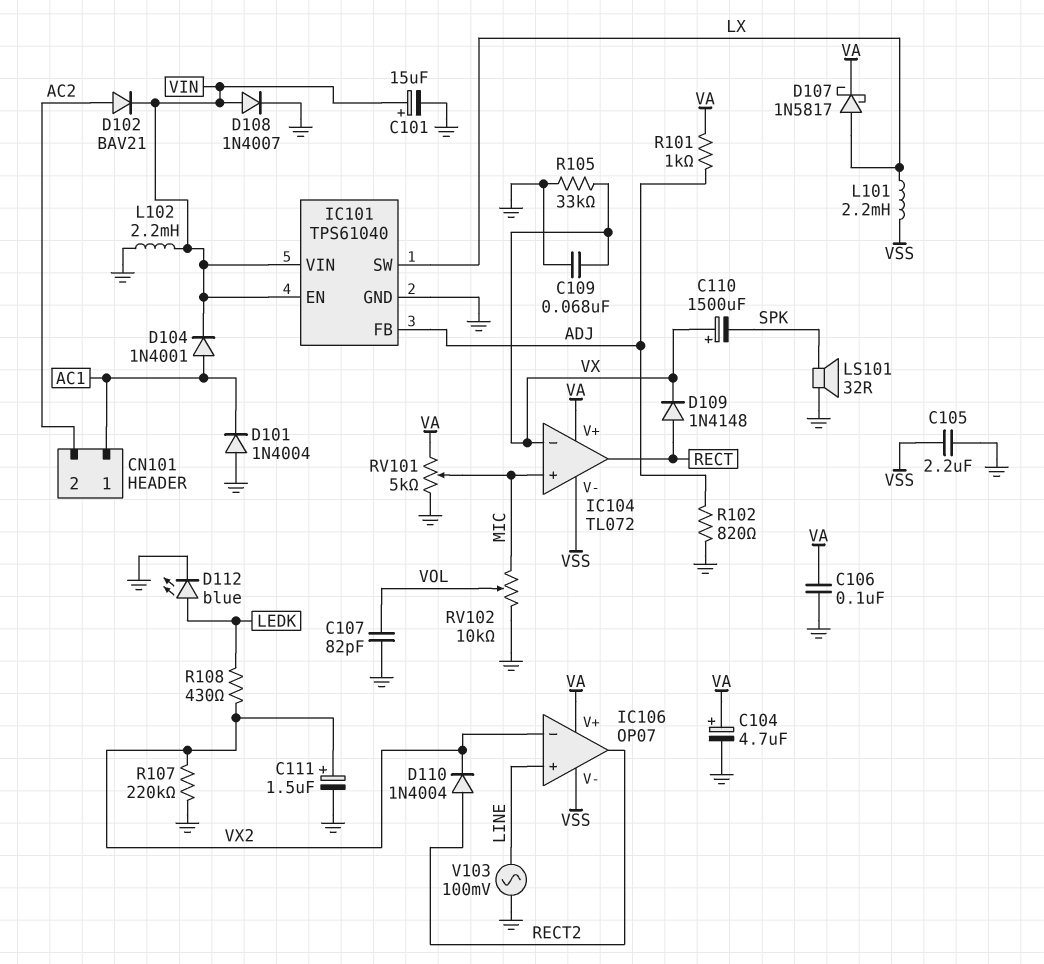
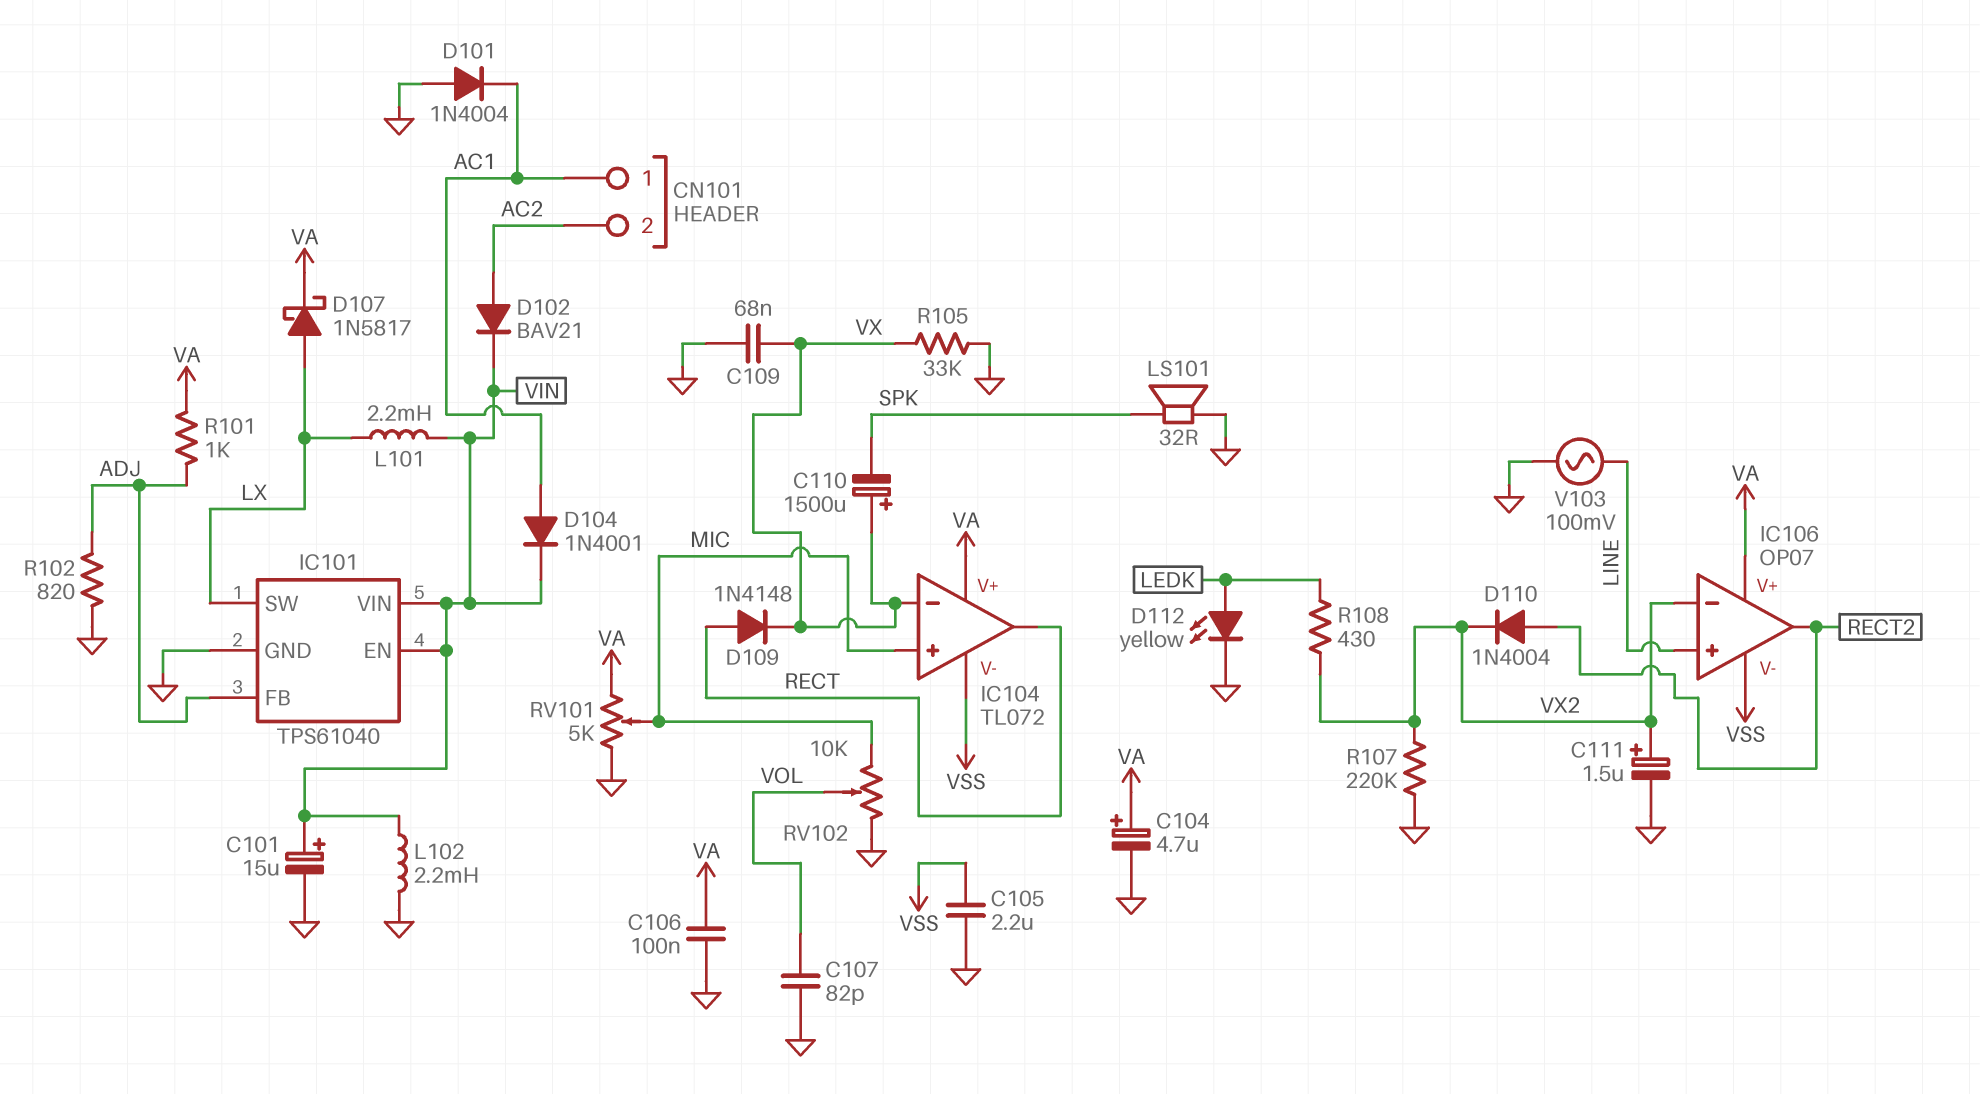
D108: diode 1N4007 (A VIN, K GND) -> none
D112: LED blue (A LEDK, K GND) -> LED yellow (A LEDK, K GND)
L101: 2.2mH (LX, VSS) -> 2.2mH (LX, VIN)

